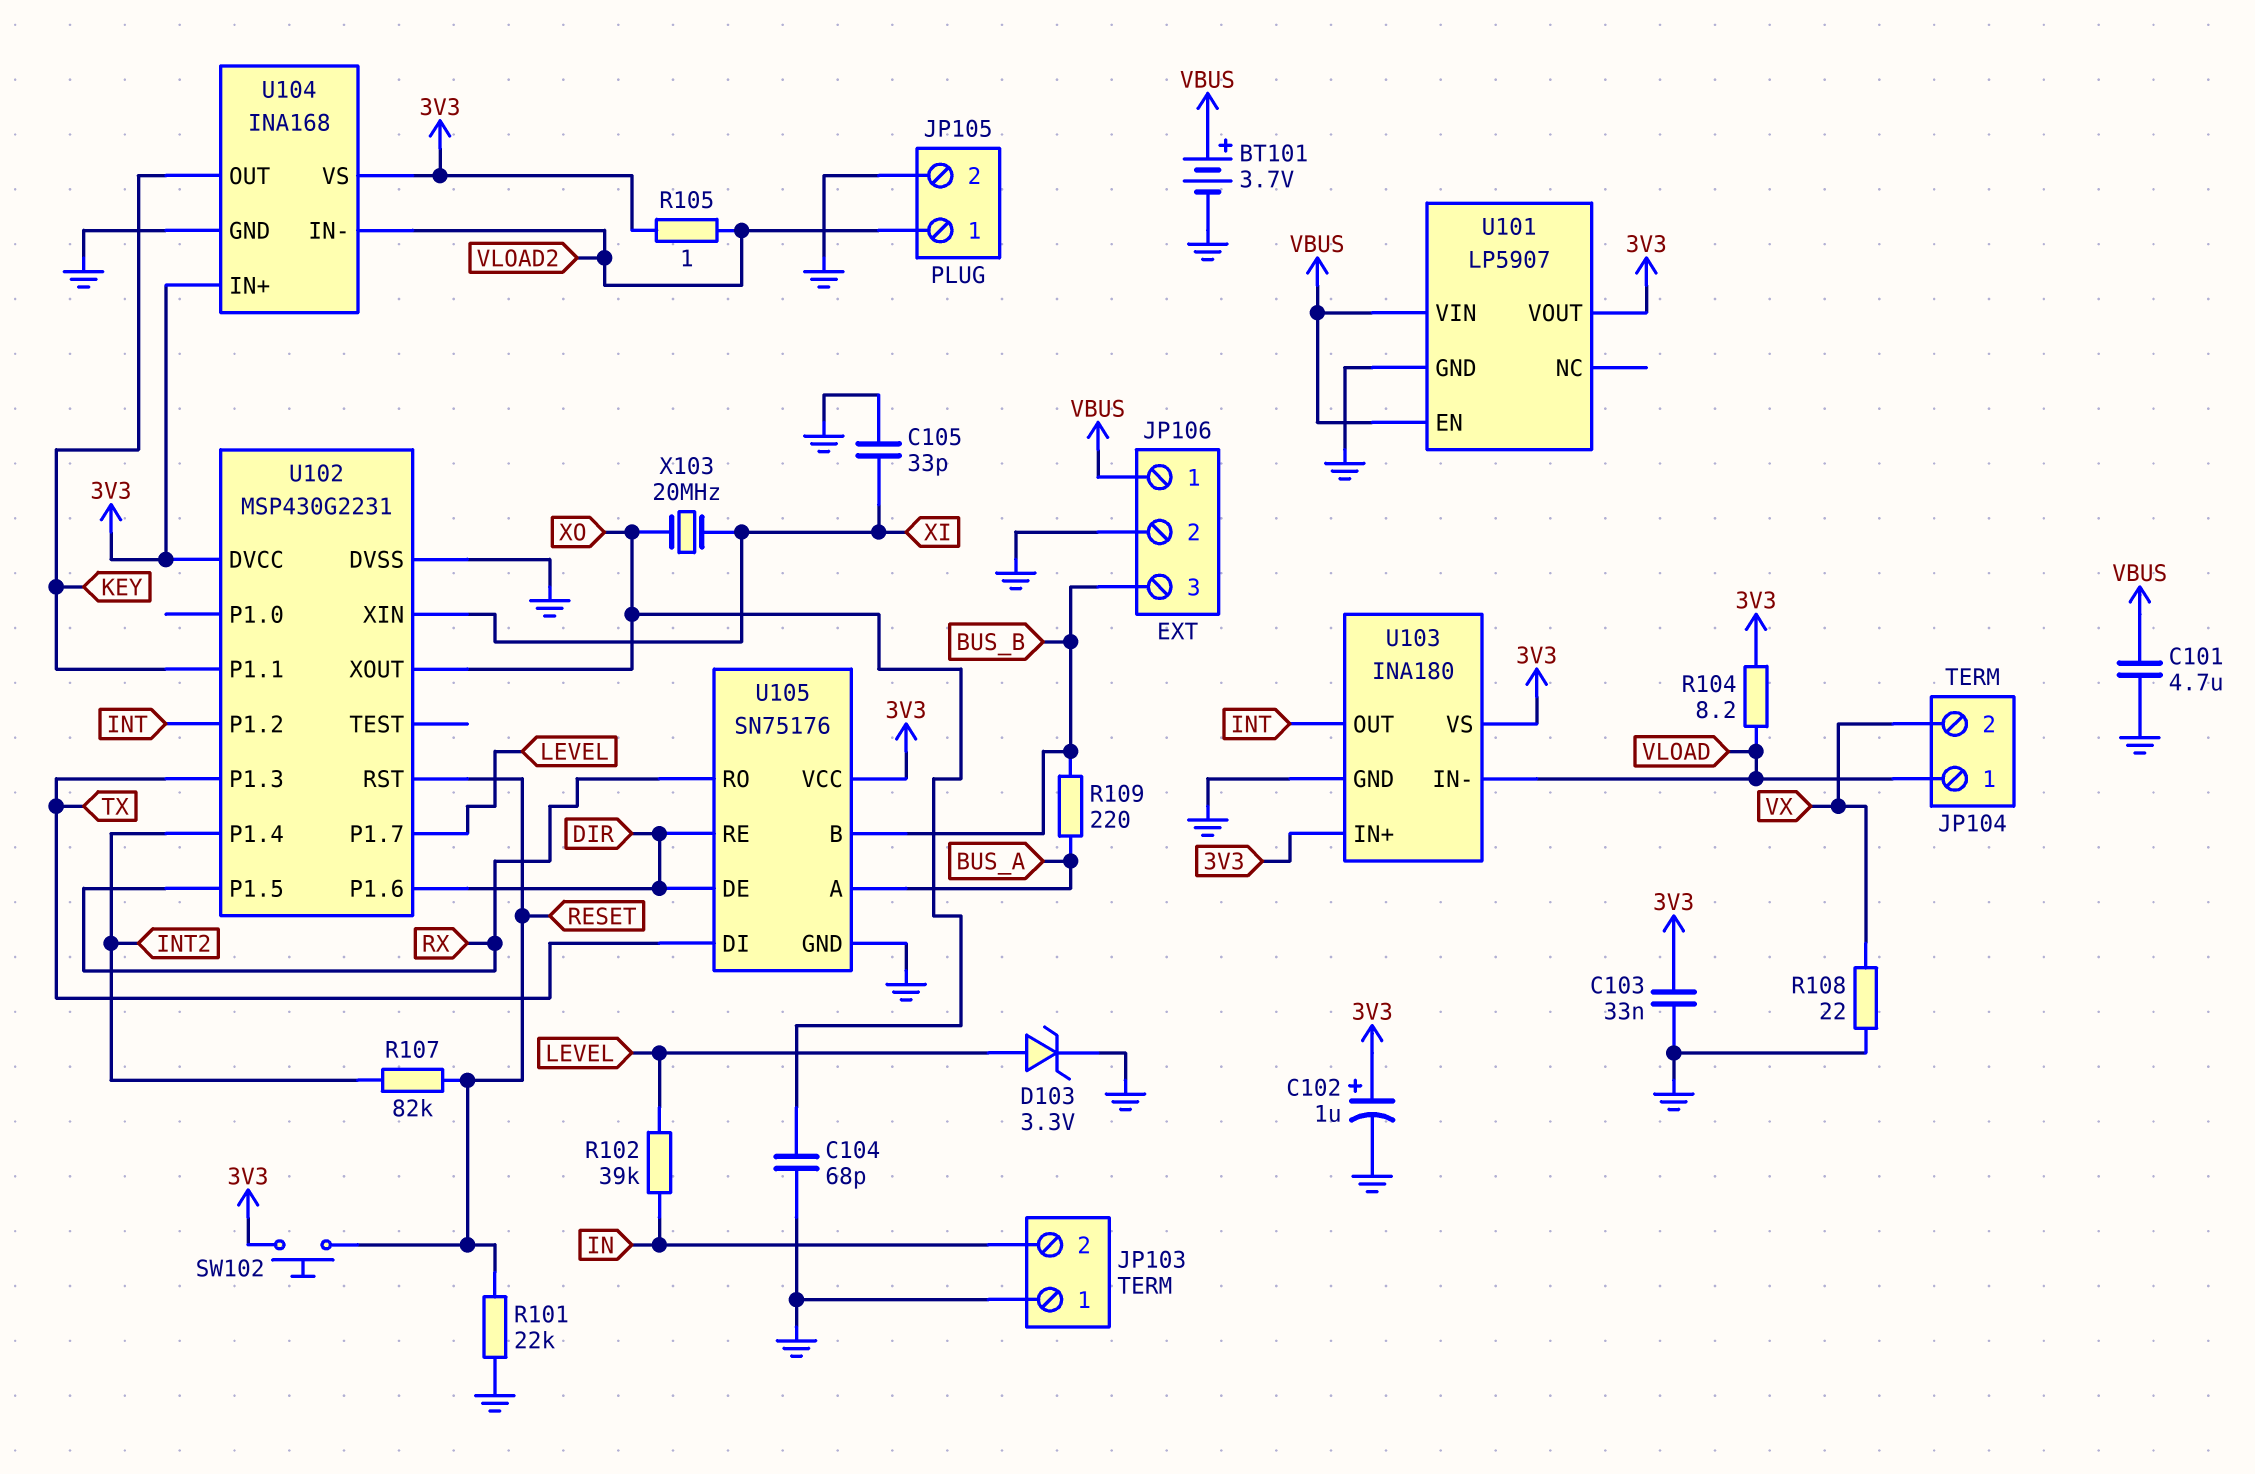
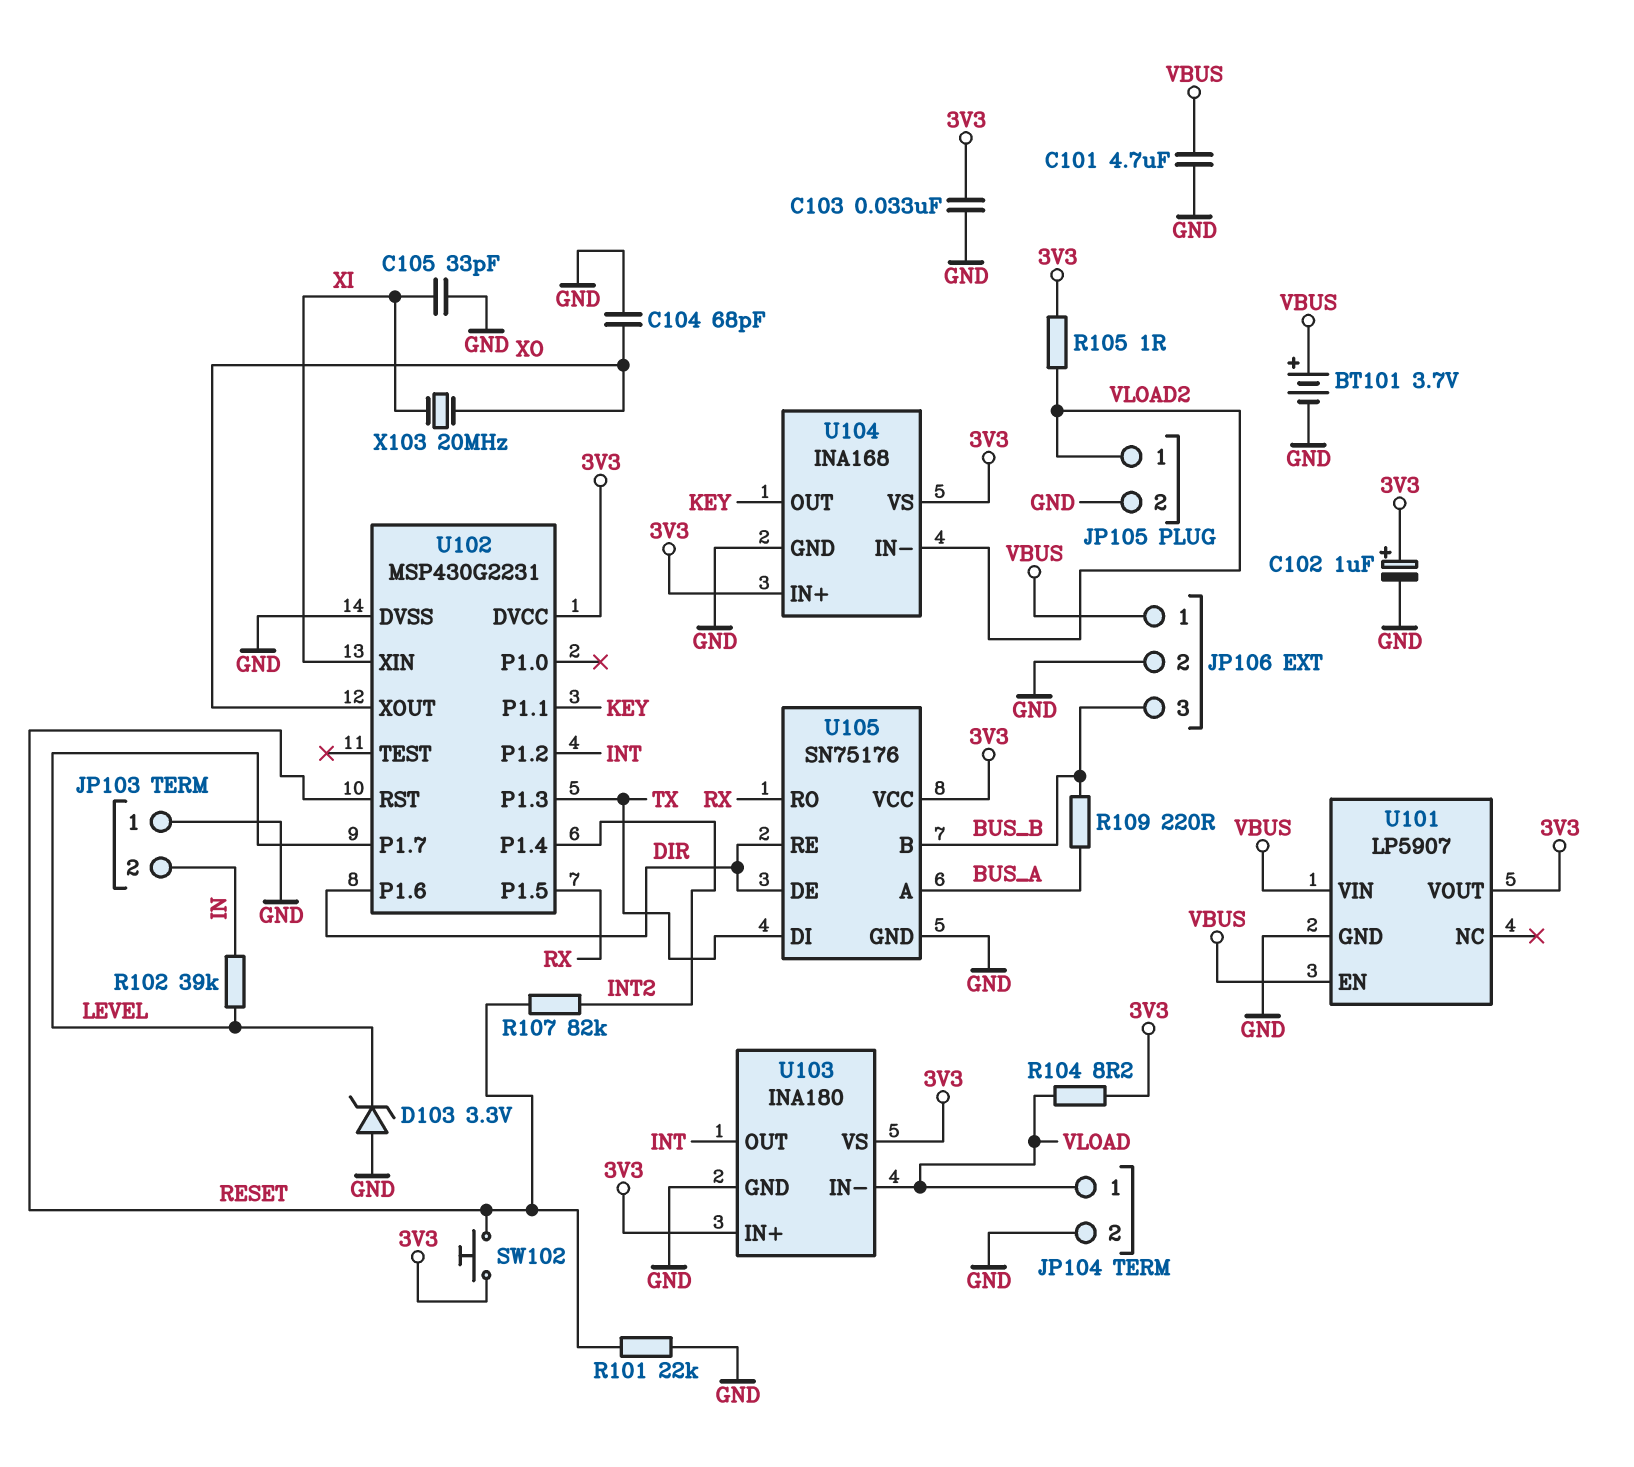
D103: zener 3.3V (A LEVEL, K GND) -> zener 3.3V (A GND, K LEVEL)
JP104 pin 2: VX -> GND
R108: 22 (GND, VX) -> none

